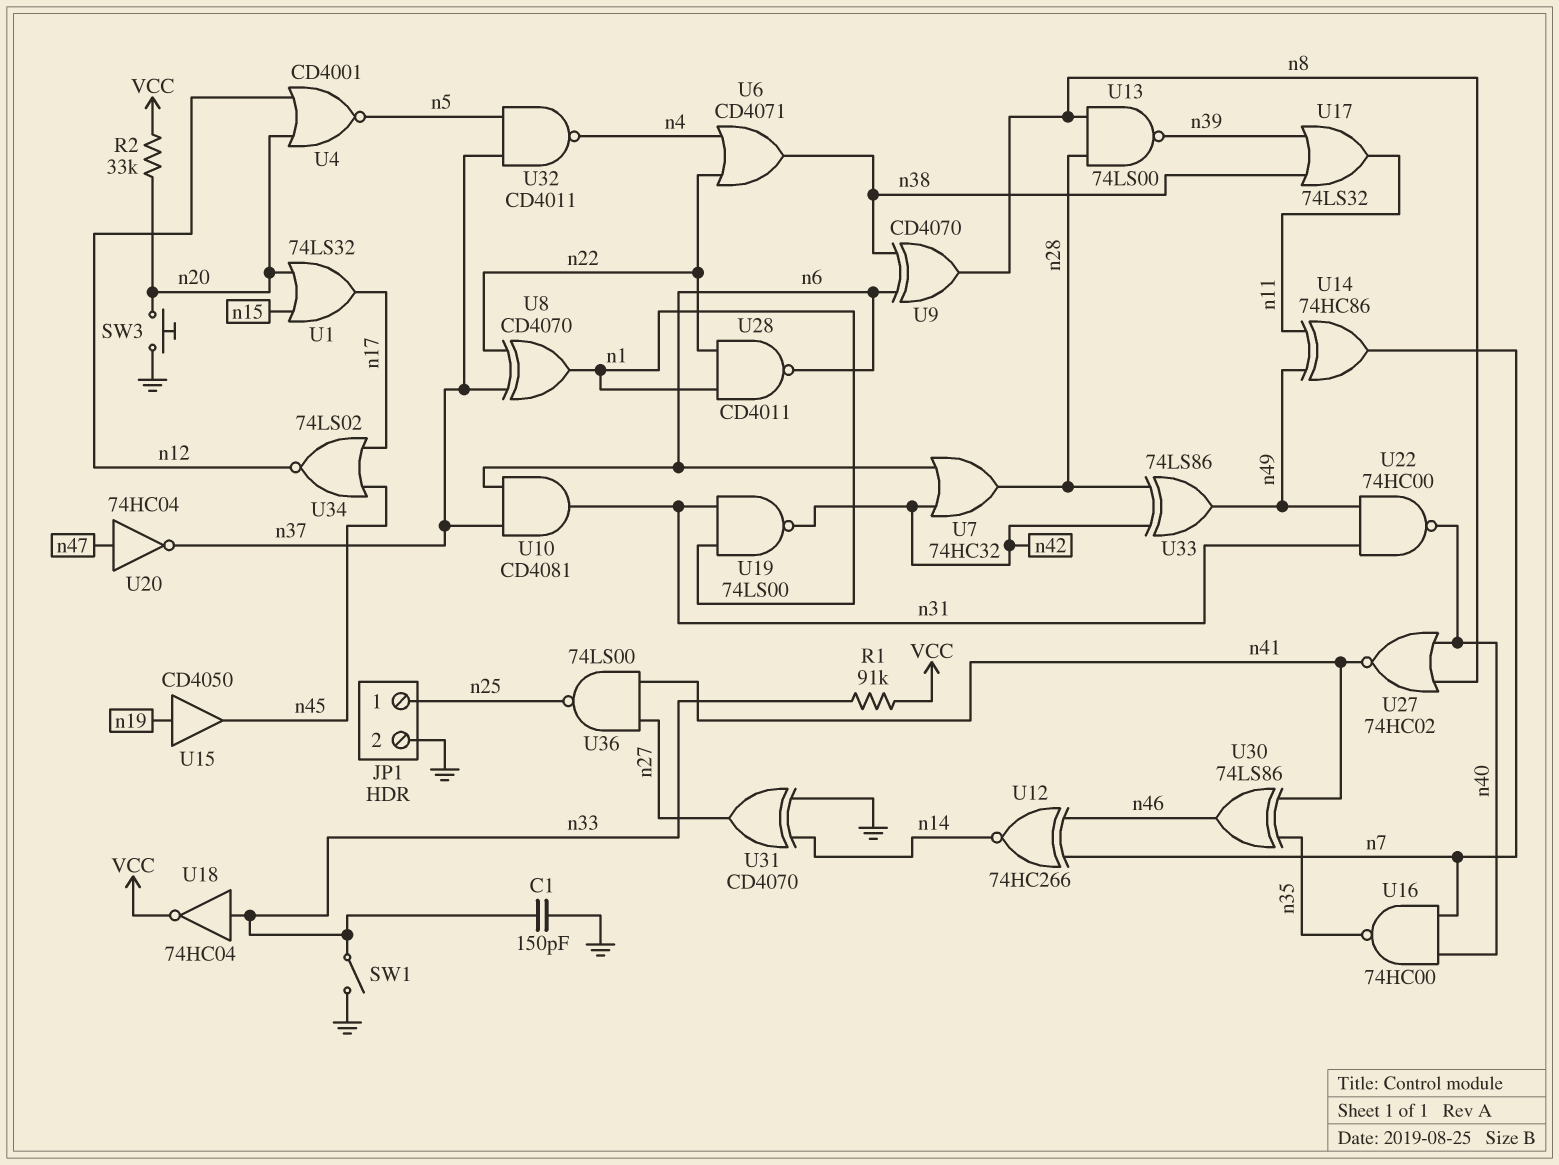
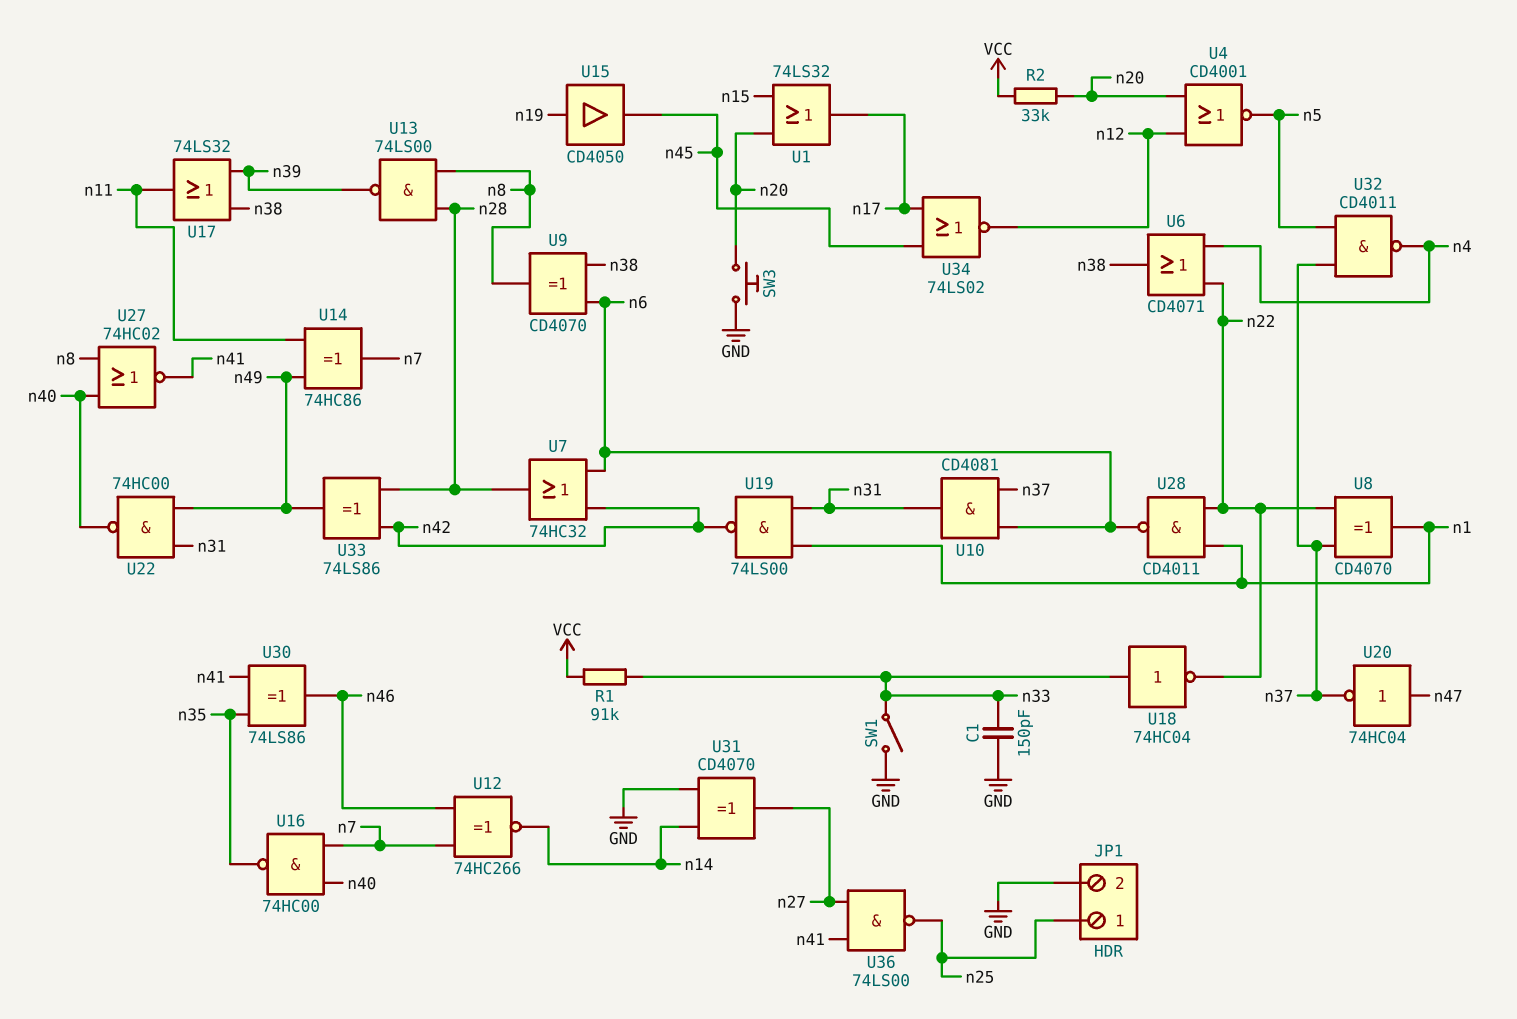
U18: NOT 74HC04 (in n33, out VCC) -> NOT 74HC04 (in n33, out n22)

